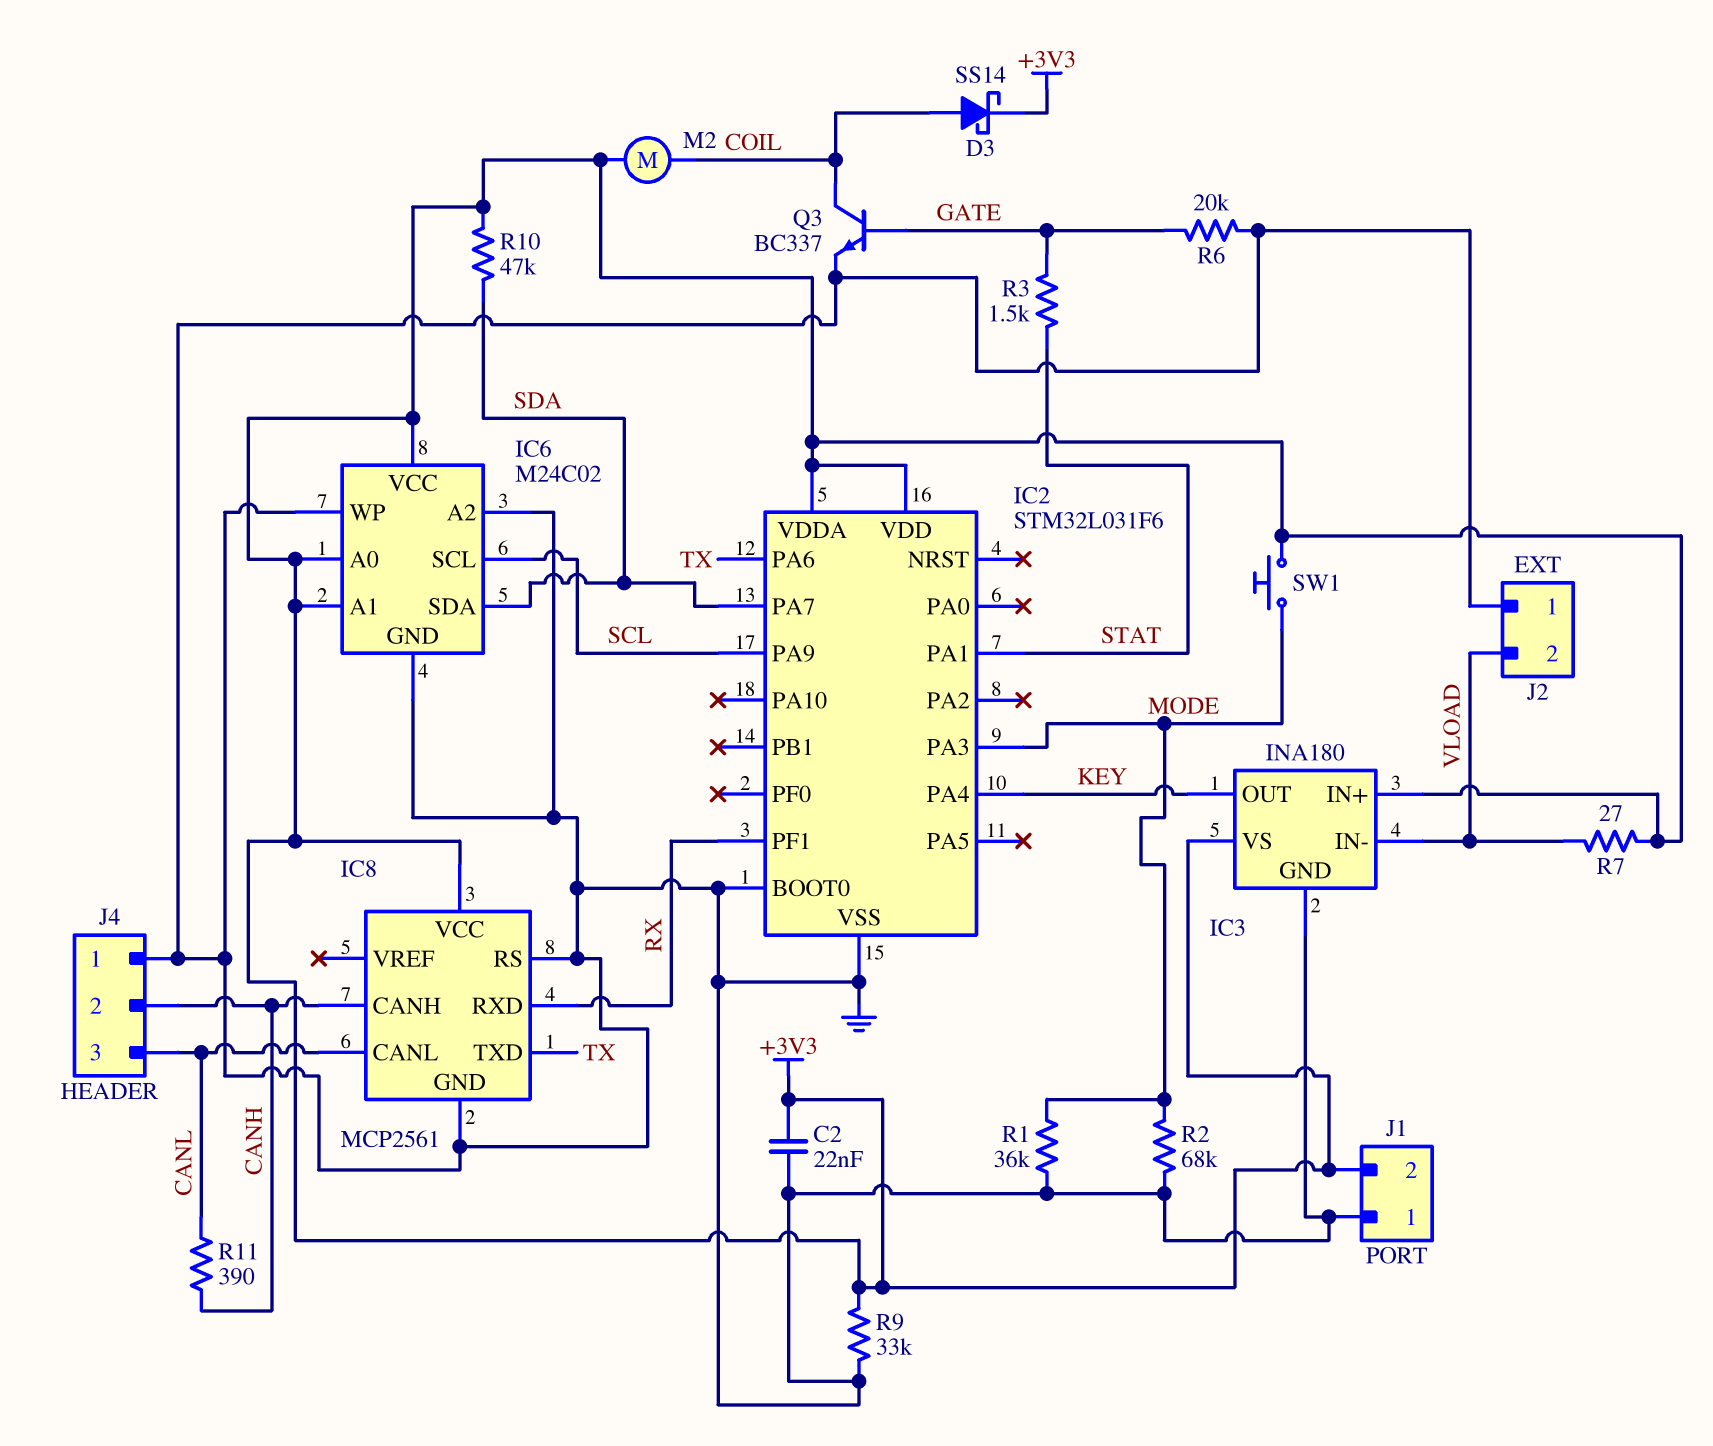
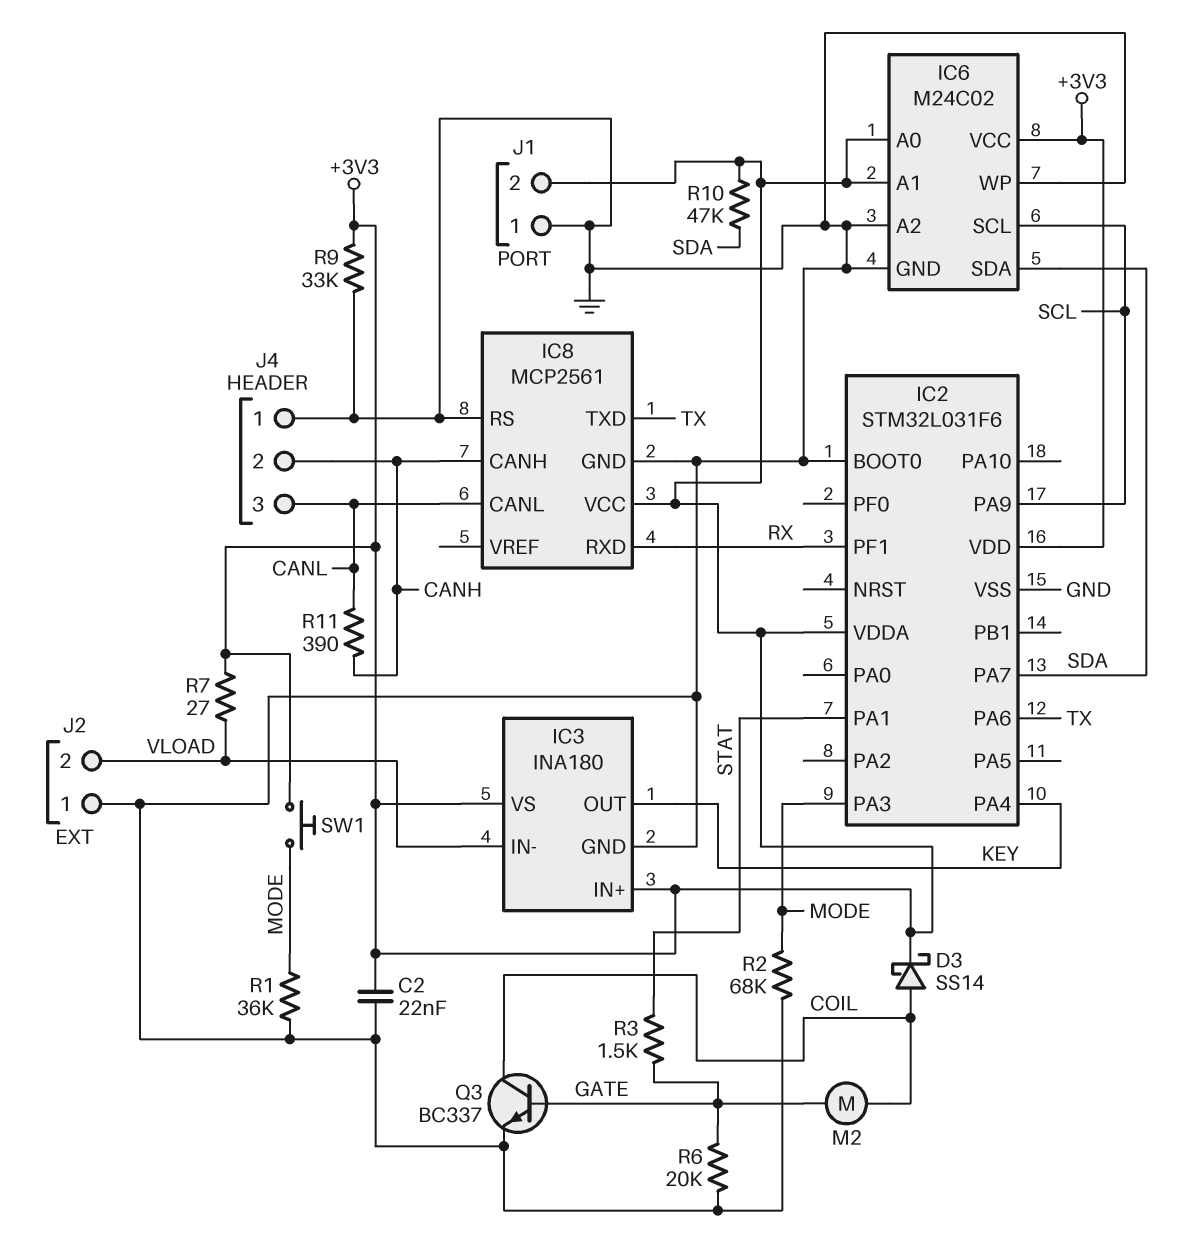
M2: motor (+3V3, COIL) -> motor (COIL, GATE)

